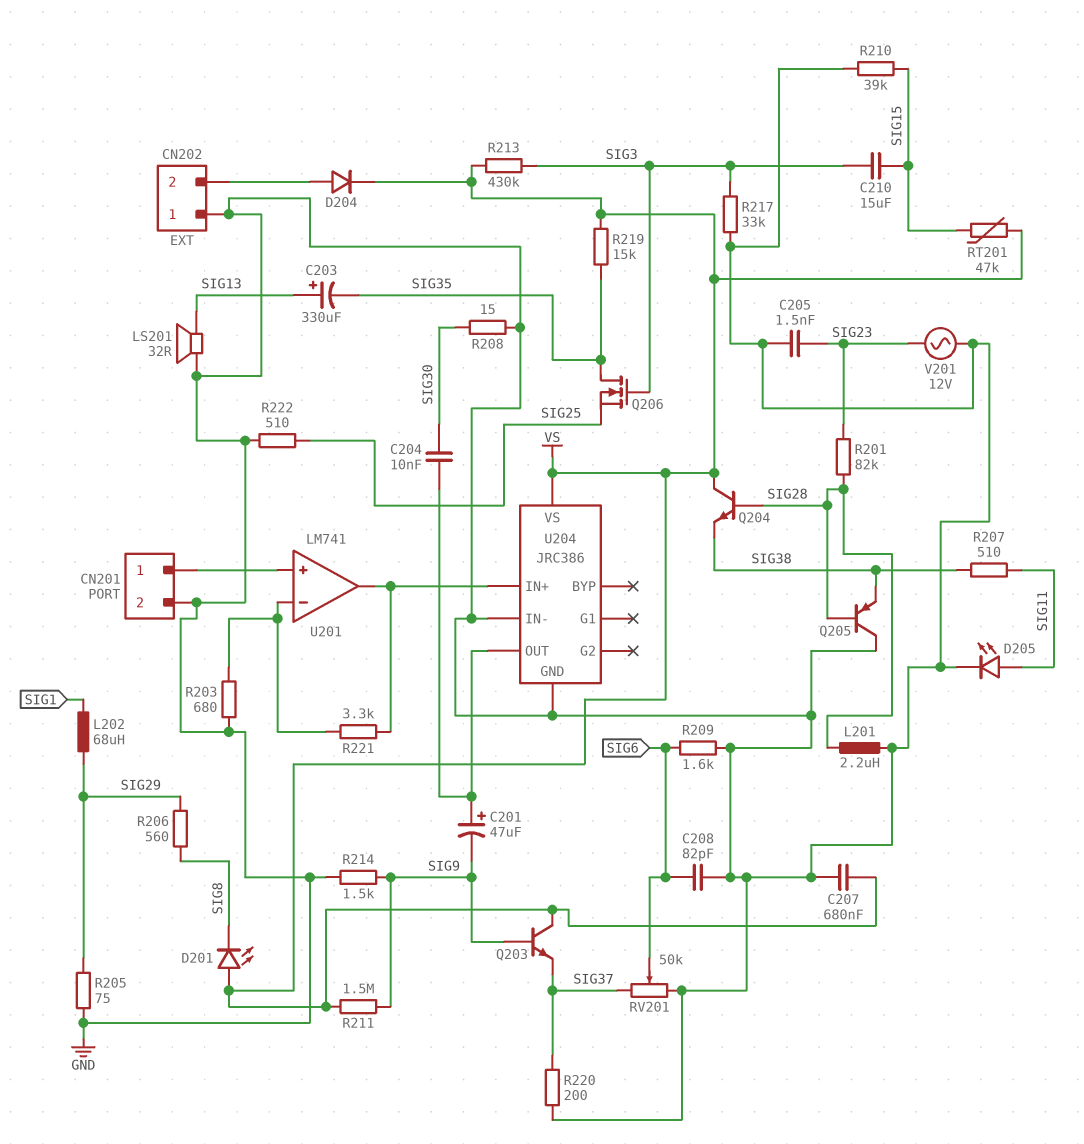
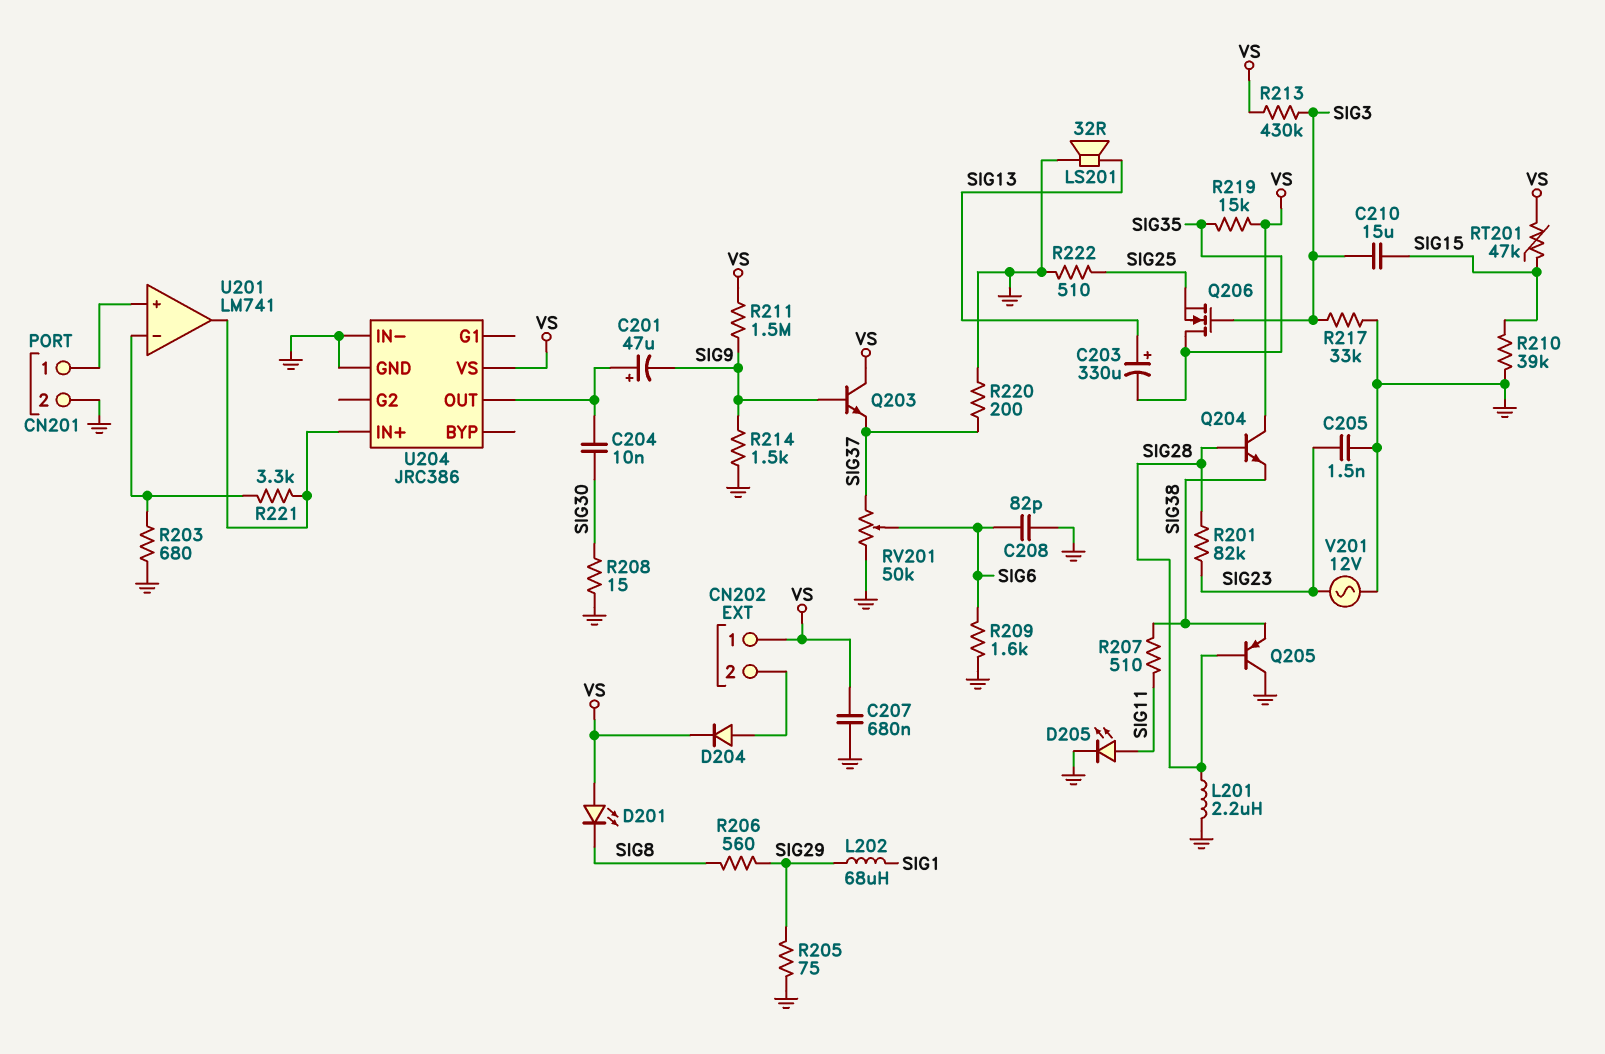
CN202 pin 1: GND -> VS

